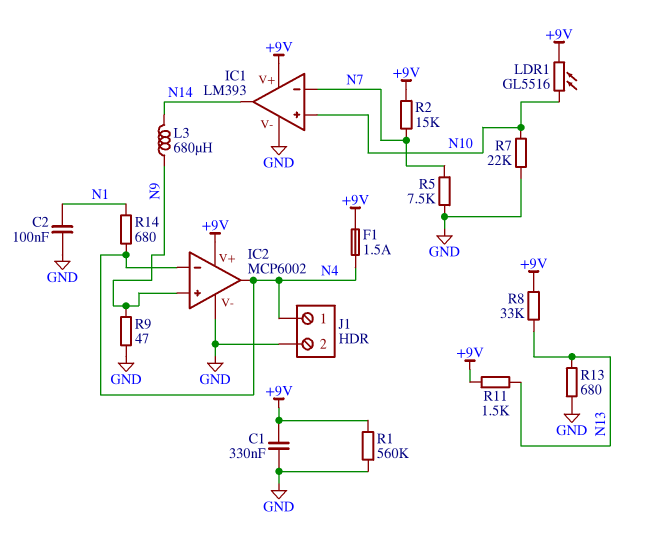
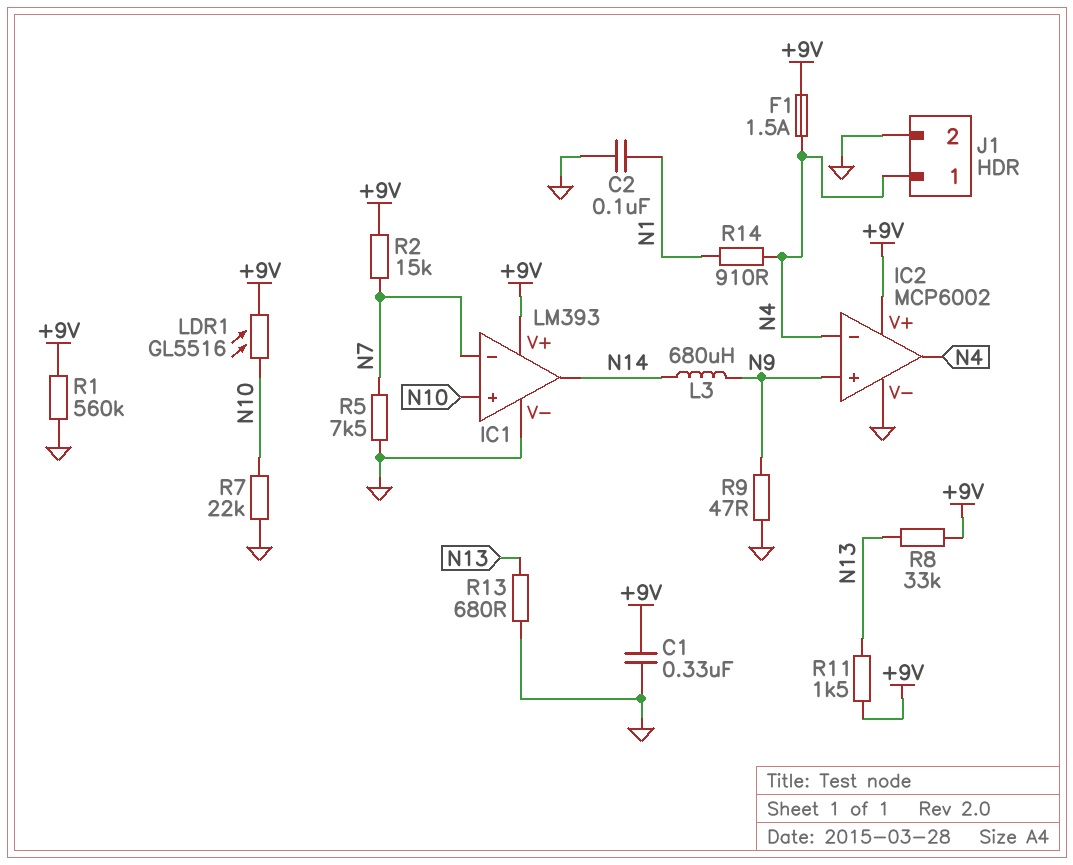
R14: 680 (N1, N4) -> 910 (N1, N4)

